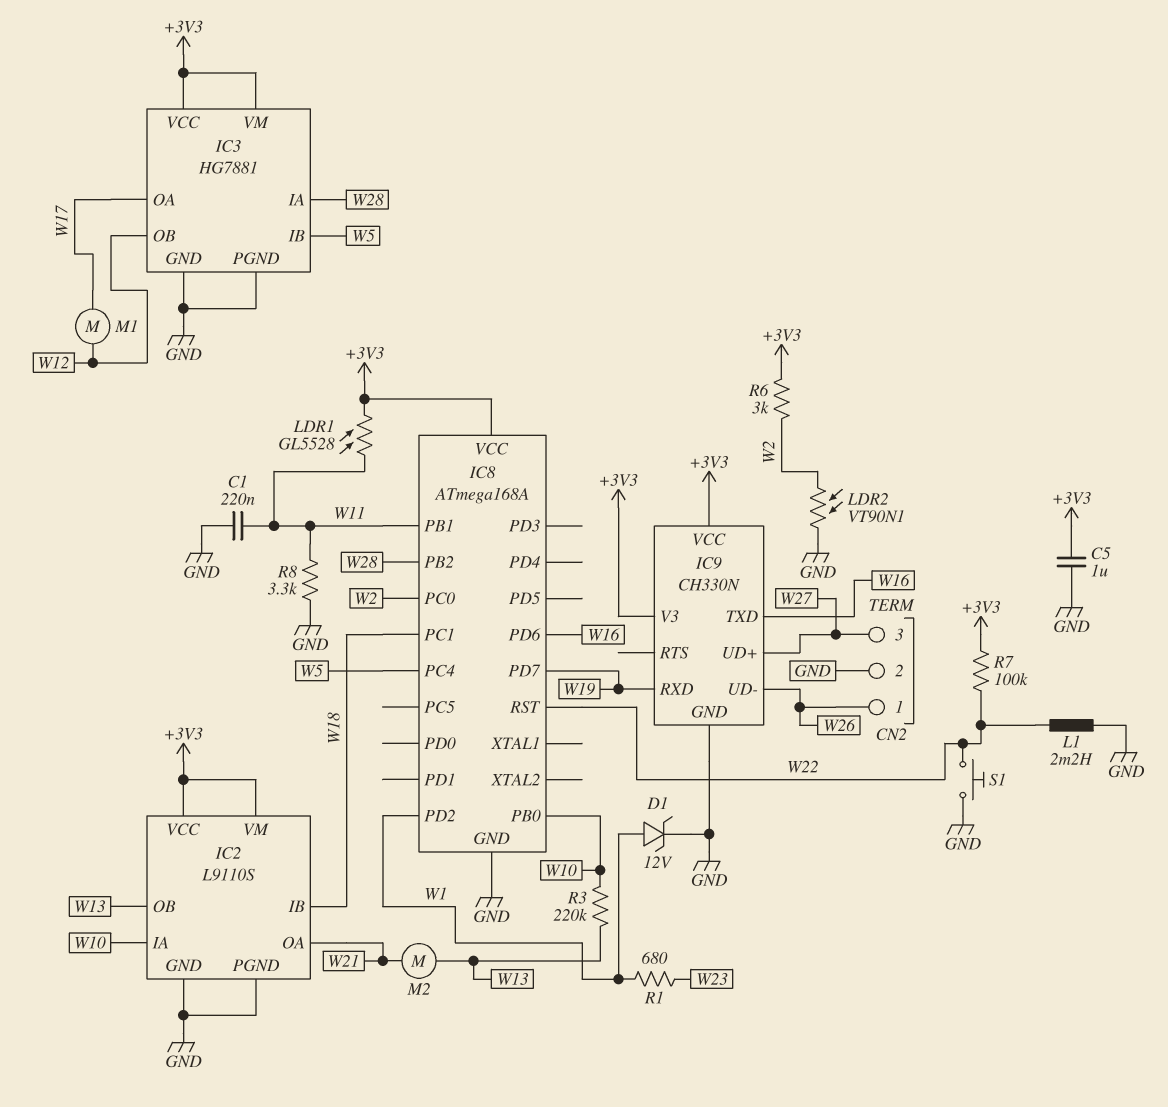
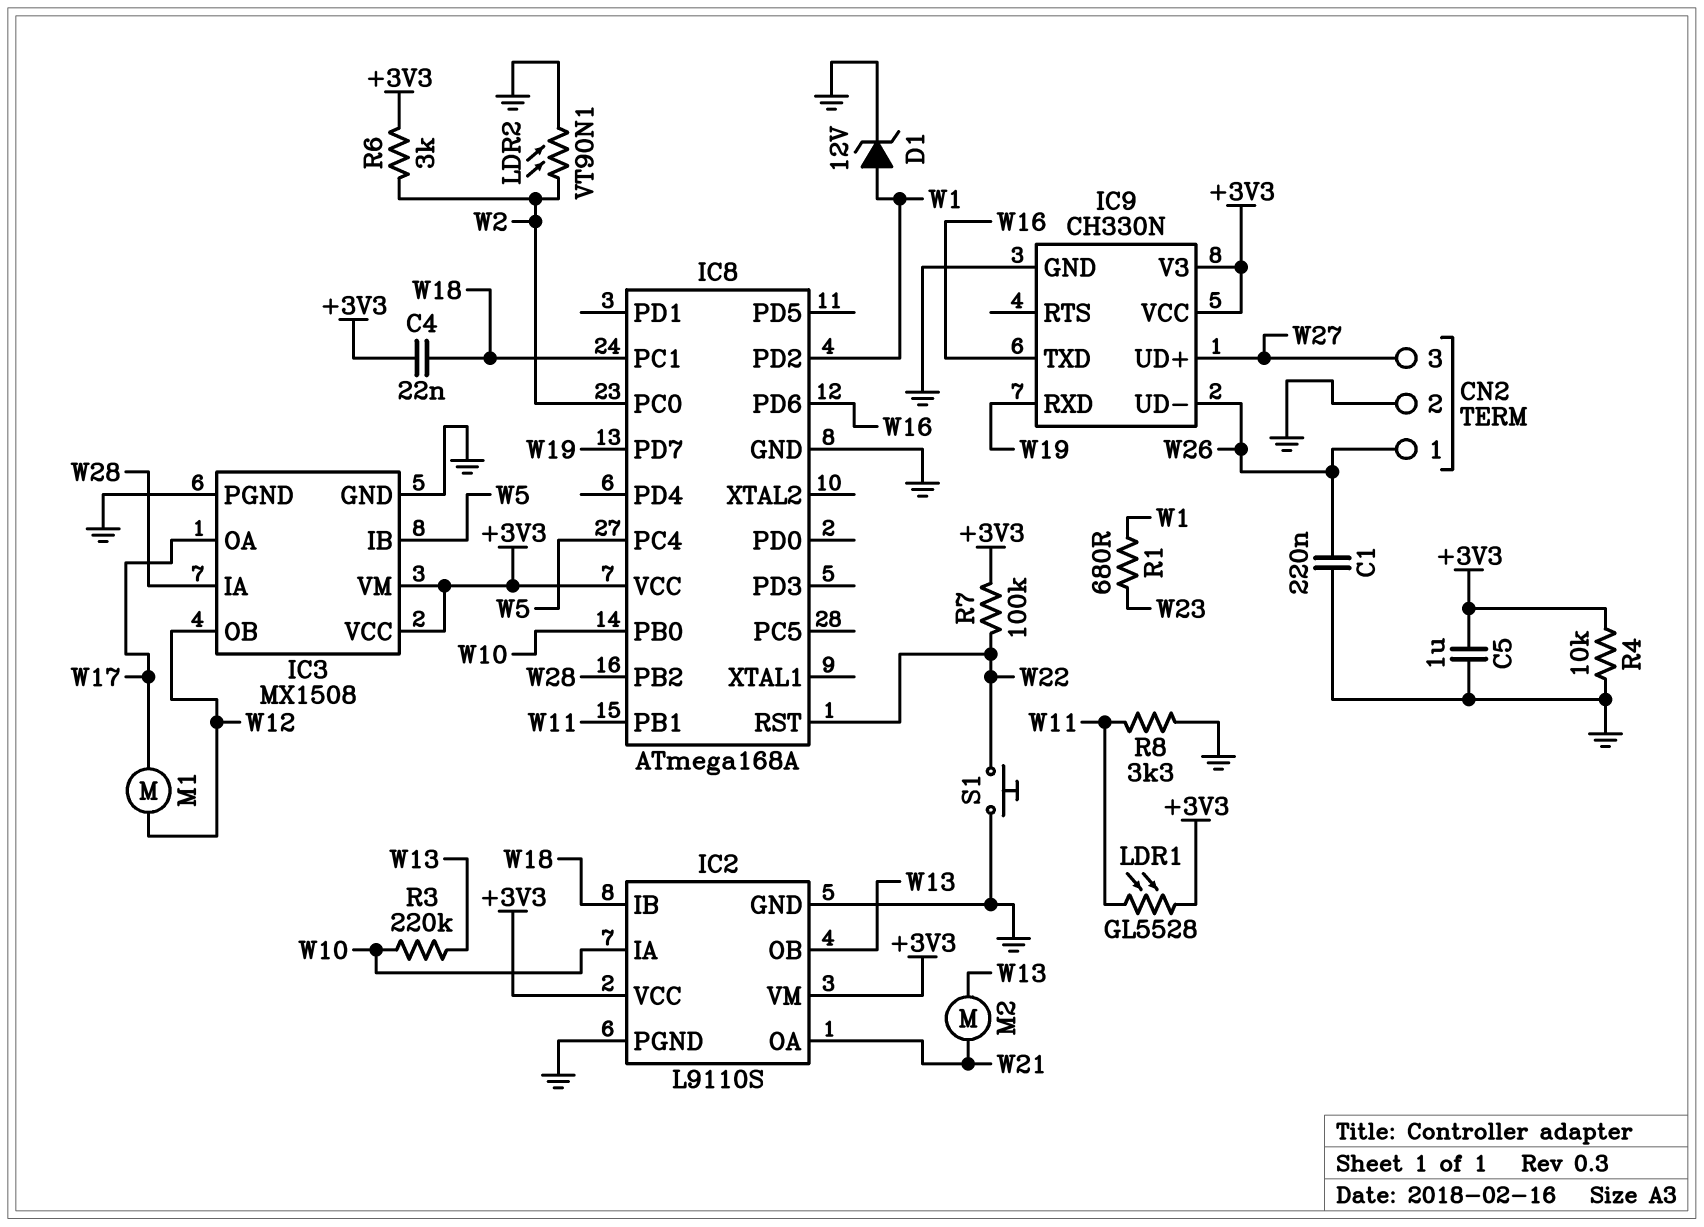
C1: 220nF (GND, W11) -> 220nF (GND, W26)
C4: none -> 22nF (+3V3, W18)
IC3: HG7881 -> MX1508
L1: 2.2mH (GND, W22) -> none
R4: none -> 10k (+3V3, GND)

